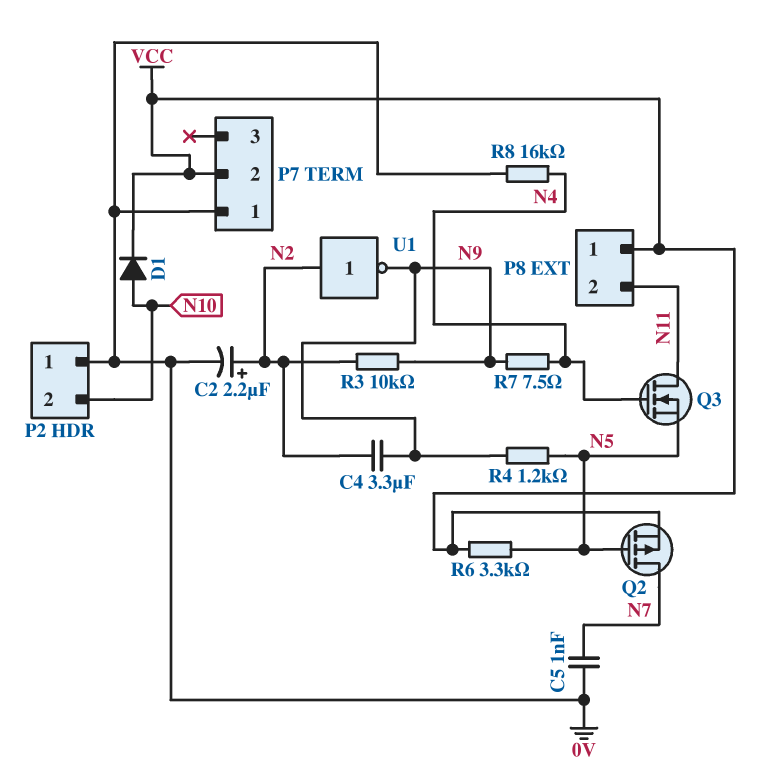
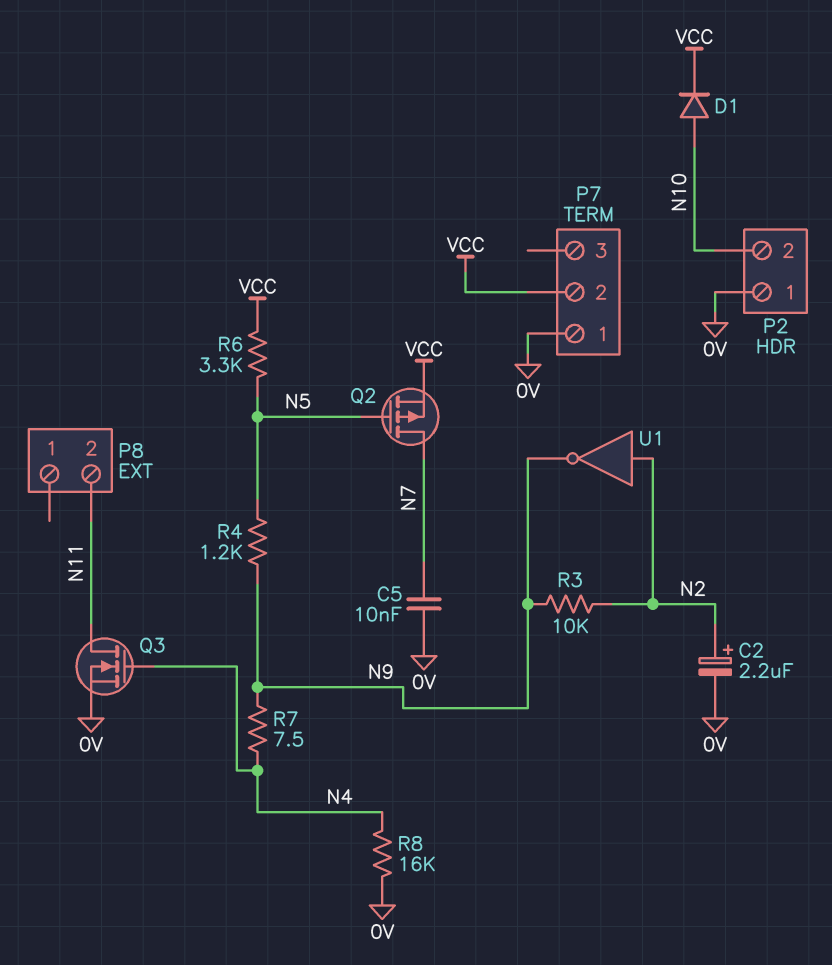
C4: 3.3uF (N2, N9) -> none
C5: 1nF (0V, N7) -> 10nF (0V, N7)
P8 pin 1: VCC -> none
Q3: NMOS (G N4, D N11, S N5) -> NMOS (G N4, D N11, S 0V)

